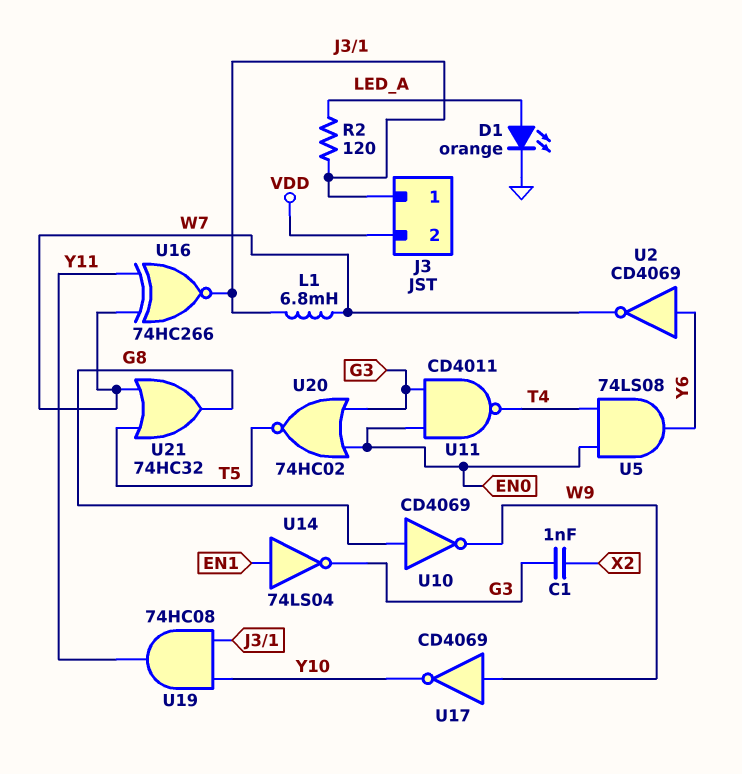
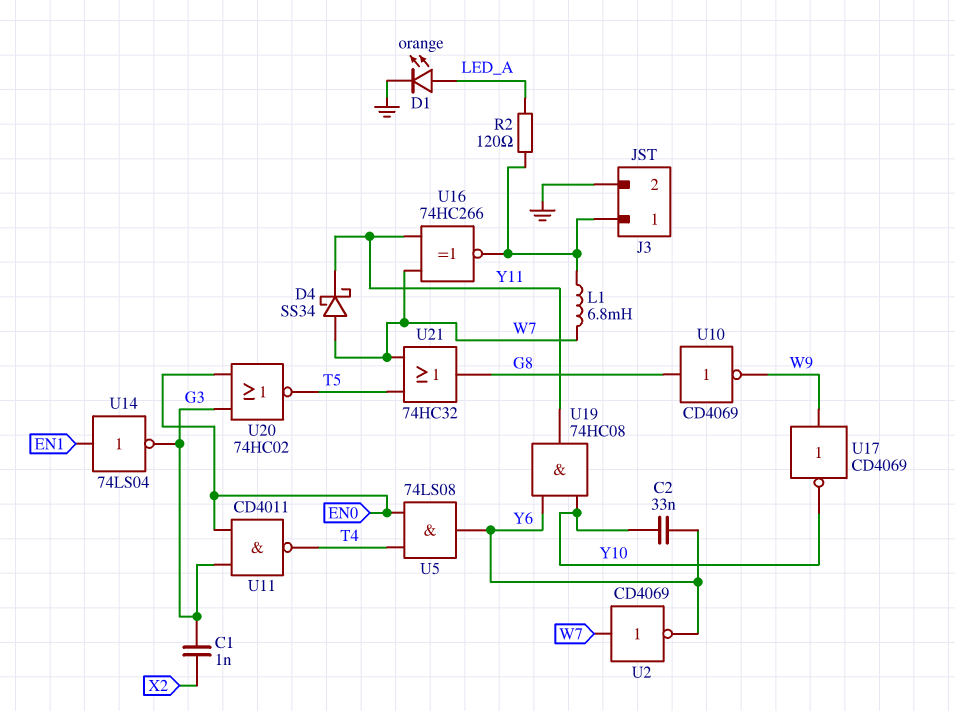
C2: none -> 33nF (Y6, Y10)
D4: none -> schottky SS34 (A W7, K Y11)
J3 pin 2: VDD -> GND
U2: NOT CD4069 (in Y6, out W7) -> NOT CD4069 (in W7, out Y6)
U19: AND 74HC08 (in J3/1, in Y10, out Y11) -> AND 74HC08 (in Y6, in Y10, out Y11)

